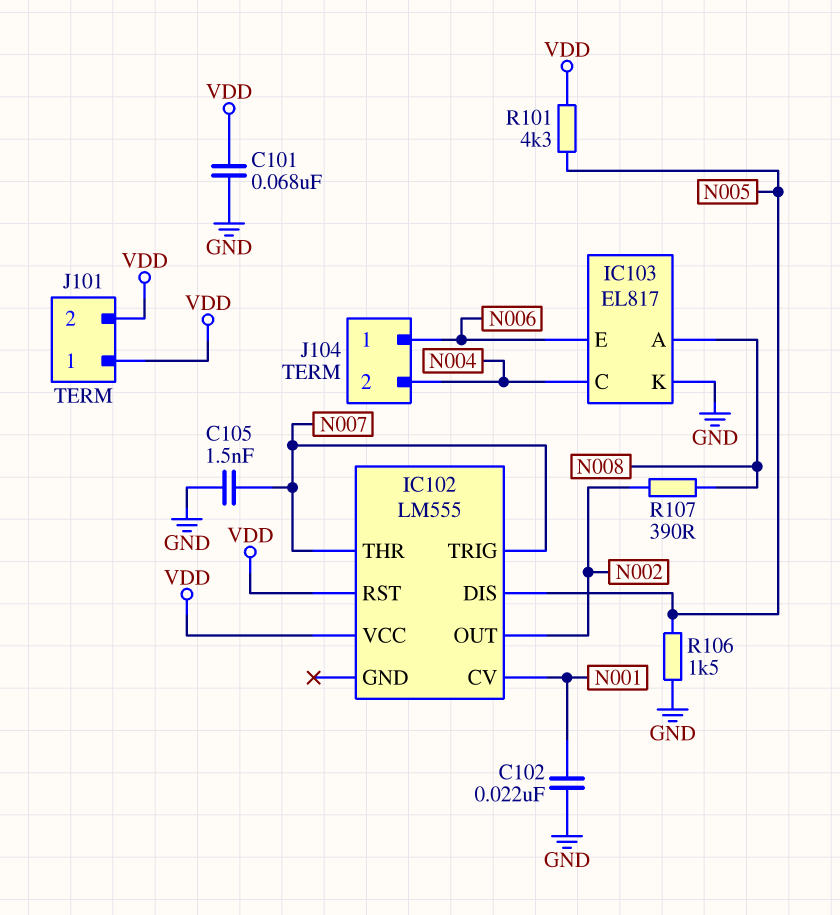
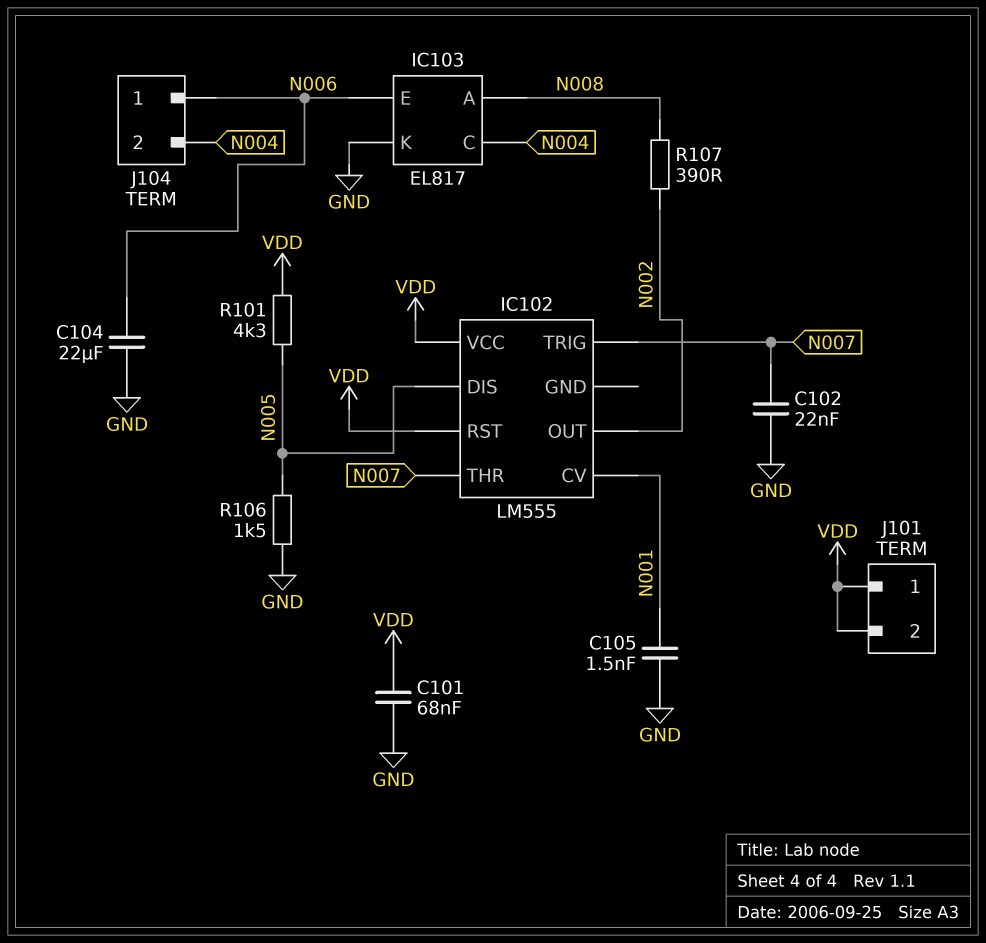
C102: 22nF (GND, N001) -> 22nF (GND, N007)
C104: none -> 22uF (GND, N006)
C105: 1.5nF (GND, N007) -> 1.5nF (GND, N001)

